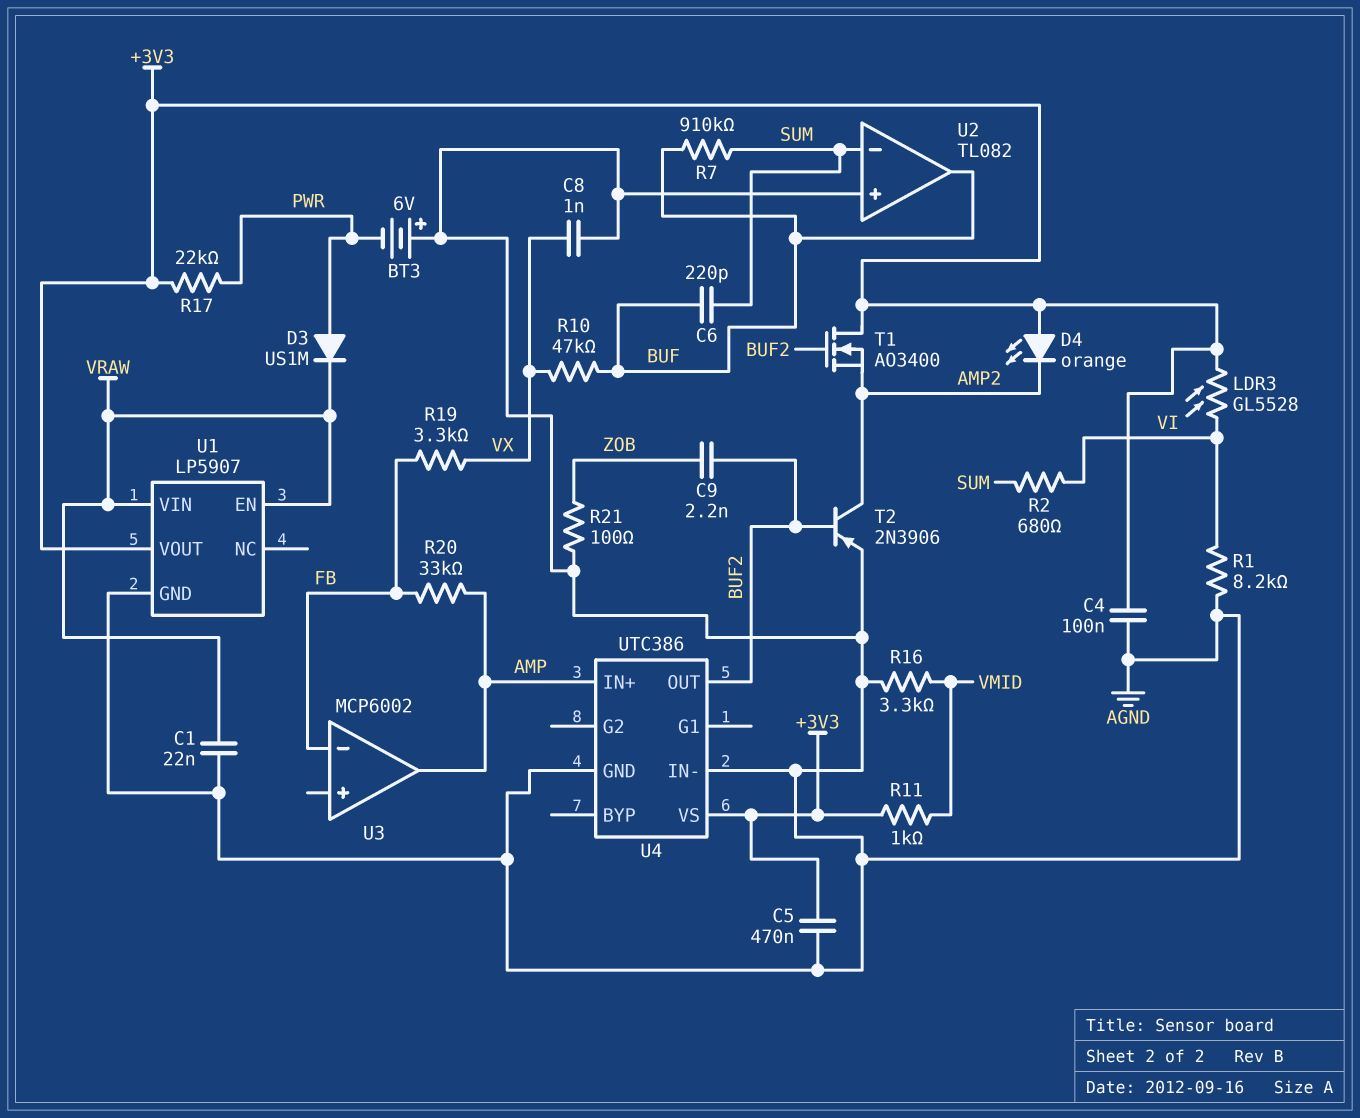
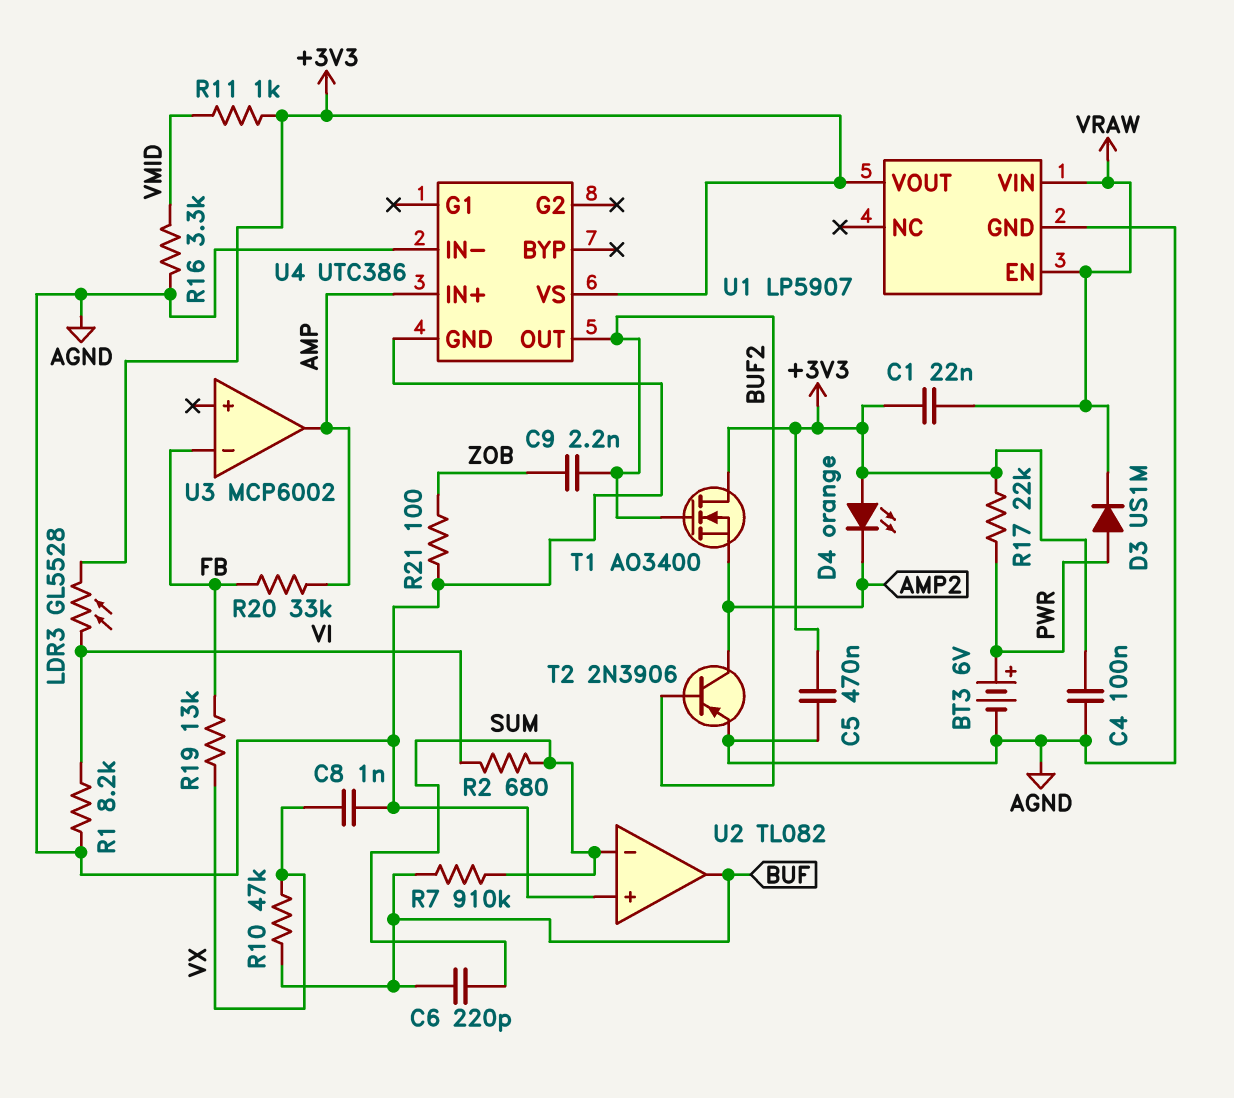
BT3: 6V (plus AGND, minus PWR) -> 6V (plus PWR, minus AGND)
C1: 22nF (AGND, VRAW) -> 22nF (+3V3, VRAW)
R19: 3.3k (FB, VX) -> 13k (FB, VX)

